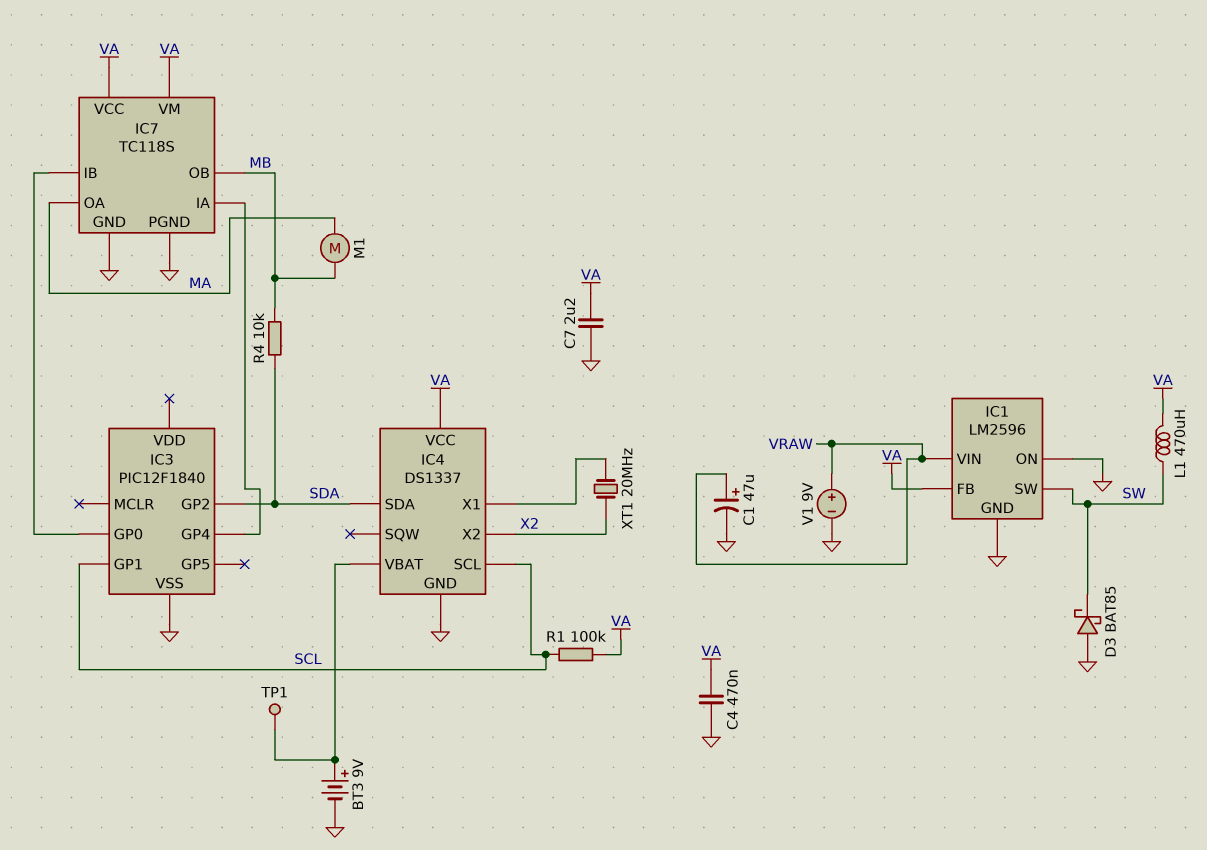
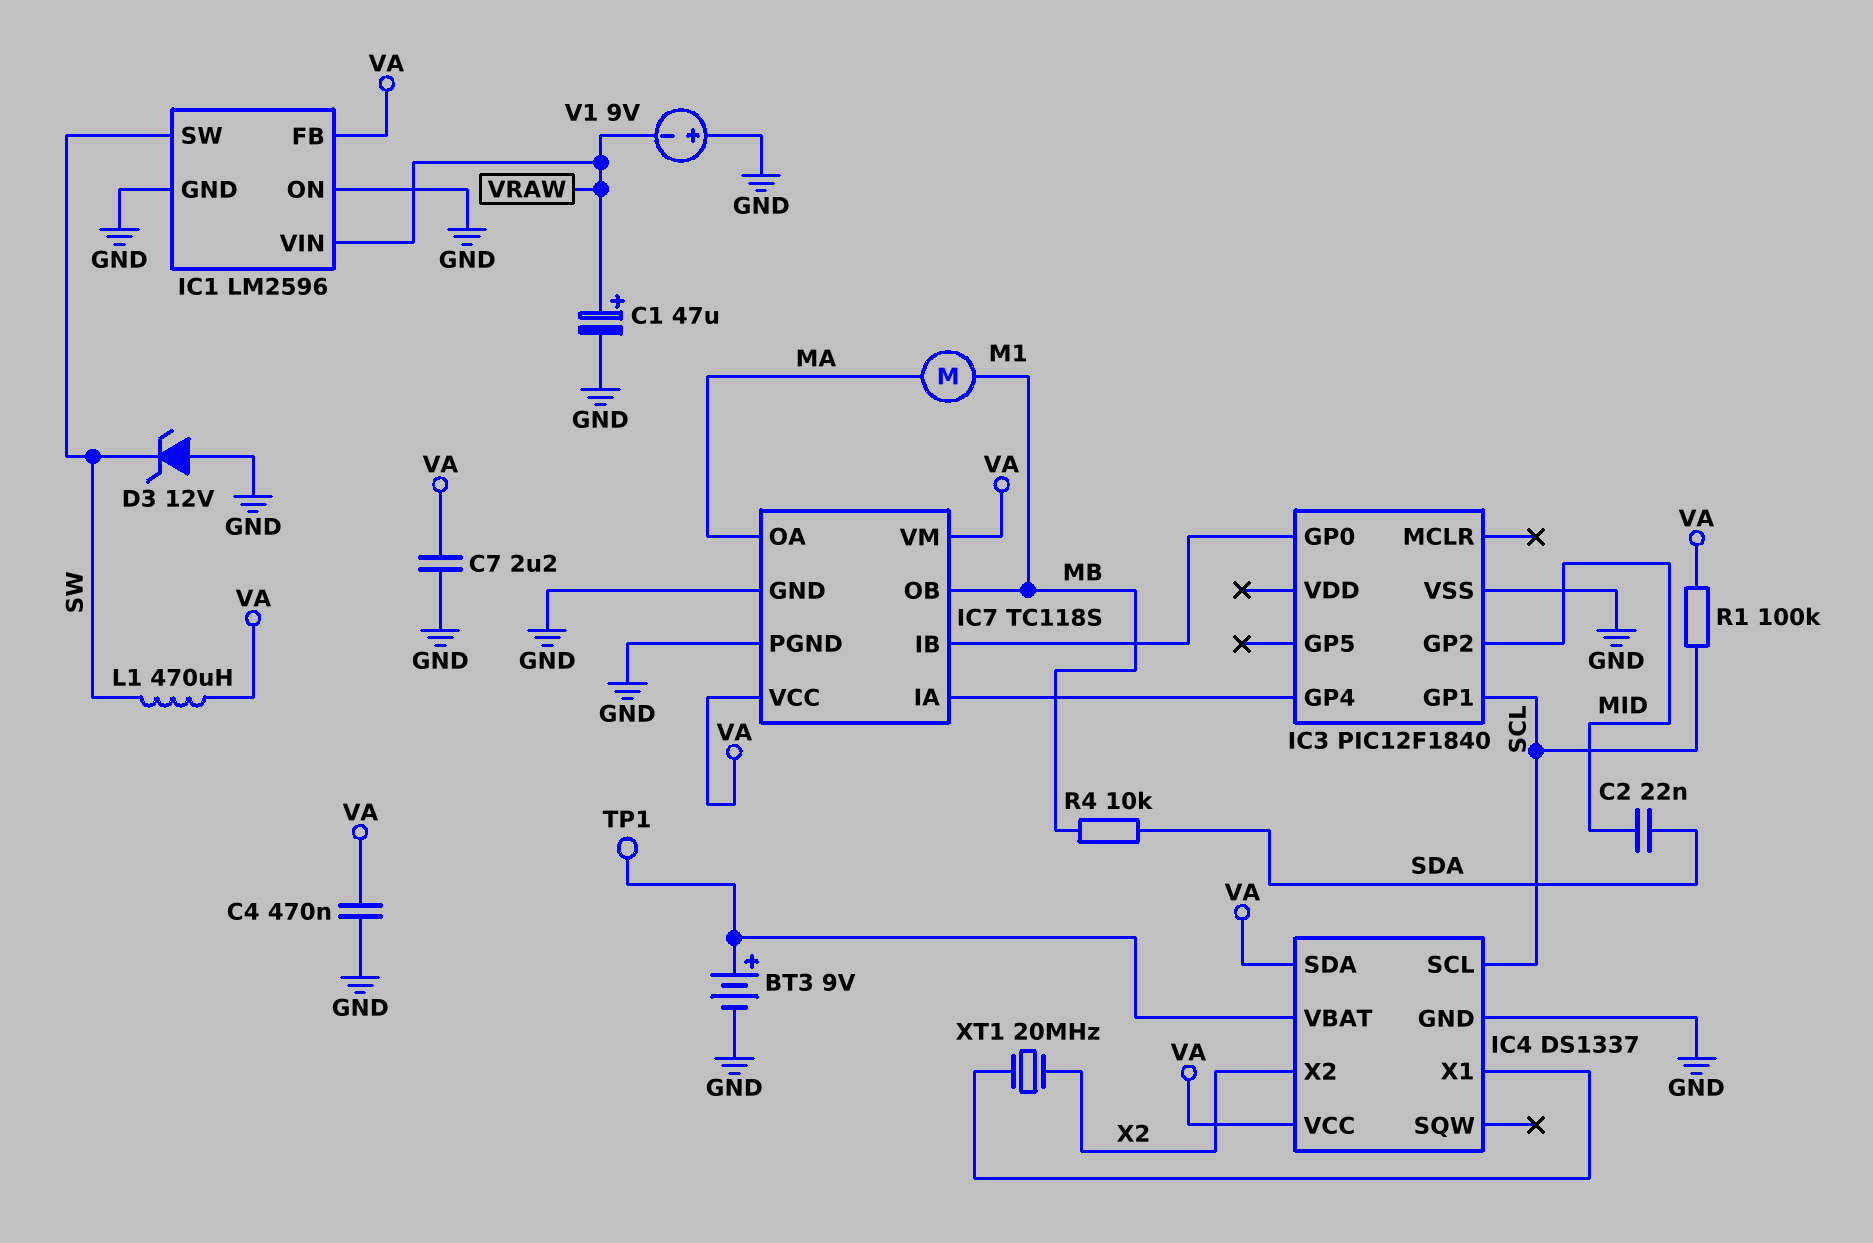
C2: none -> 22nF (MID, SDA)
D3: schottky BAT85 (A GND, K SW) -> zener 12V (A GND, K SW)
IC3 pin GP2: SDA -> MID
IC4 pin SDA: SDA -> VA
V1: 9V (plus VRAW, minus GND) -> 9V (plus GND, minus VRAW)

